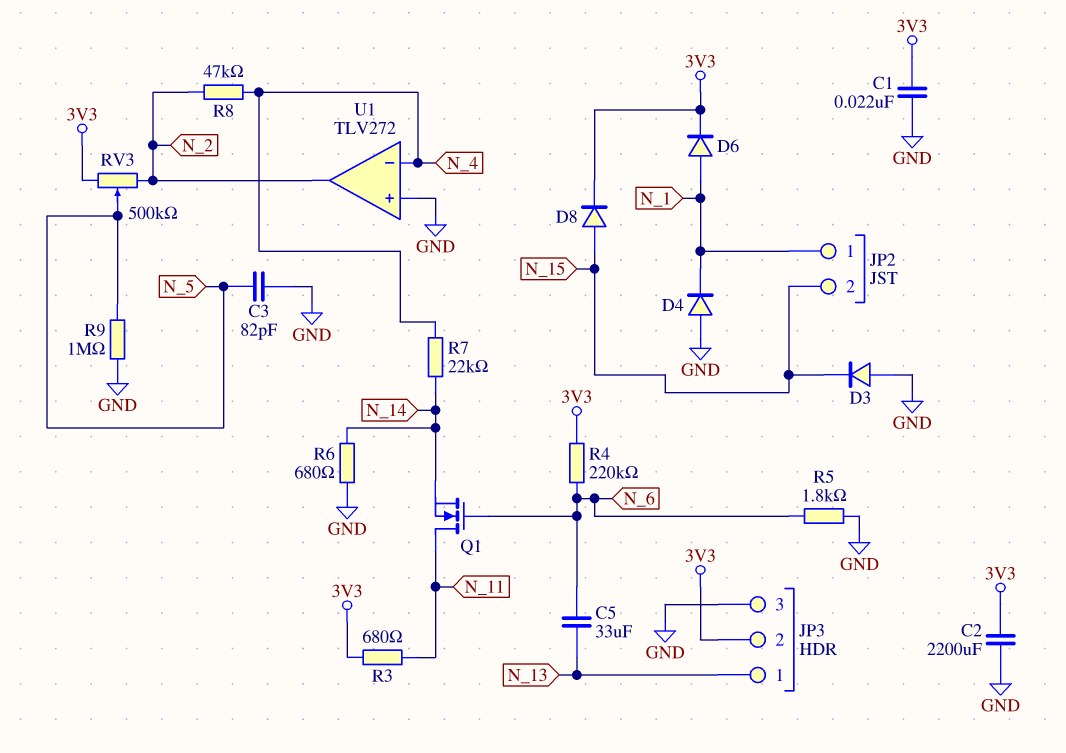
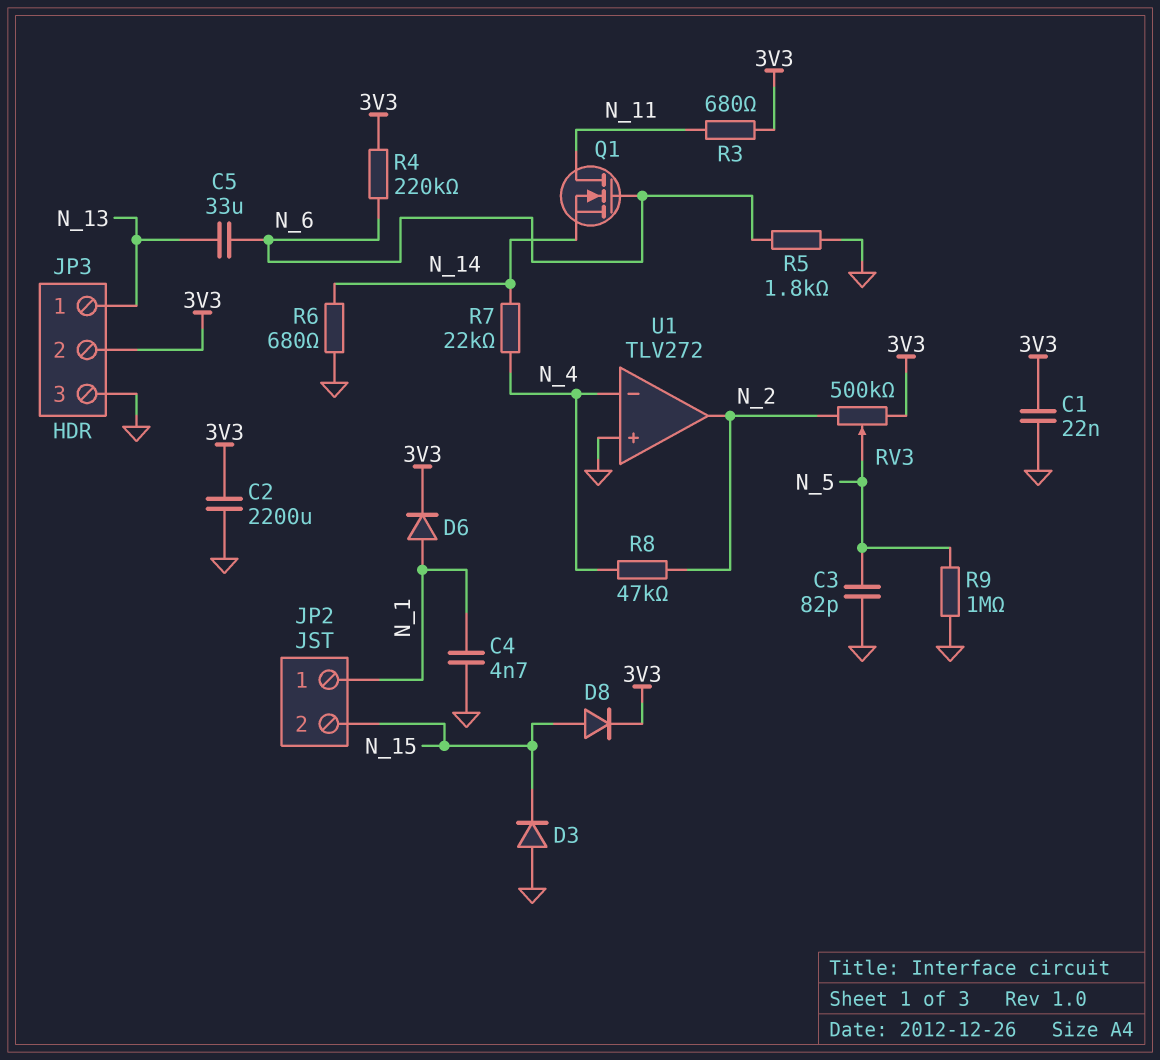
C4: none -> 4.7nF (GND, N_1)
D4: diode (A GND, K N_1) -> none

